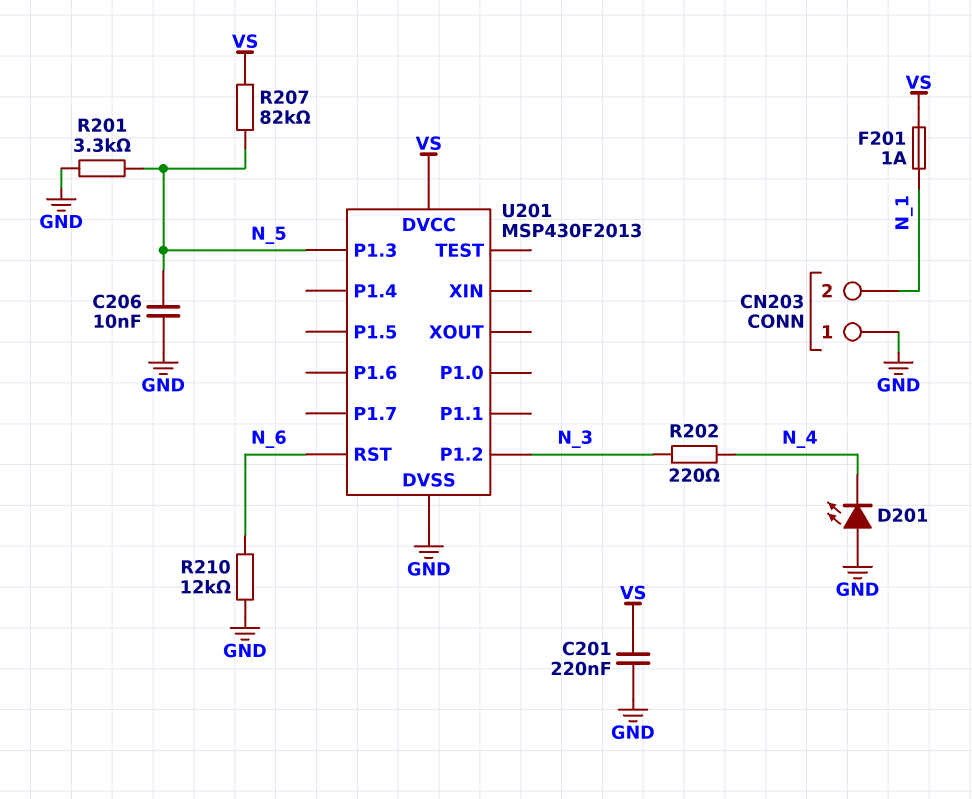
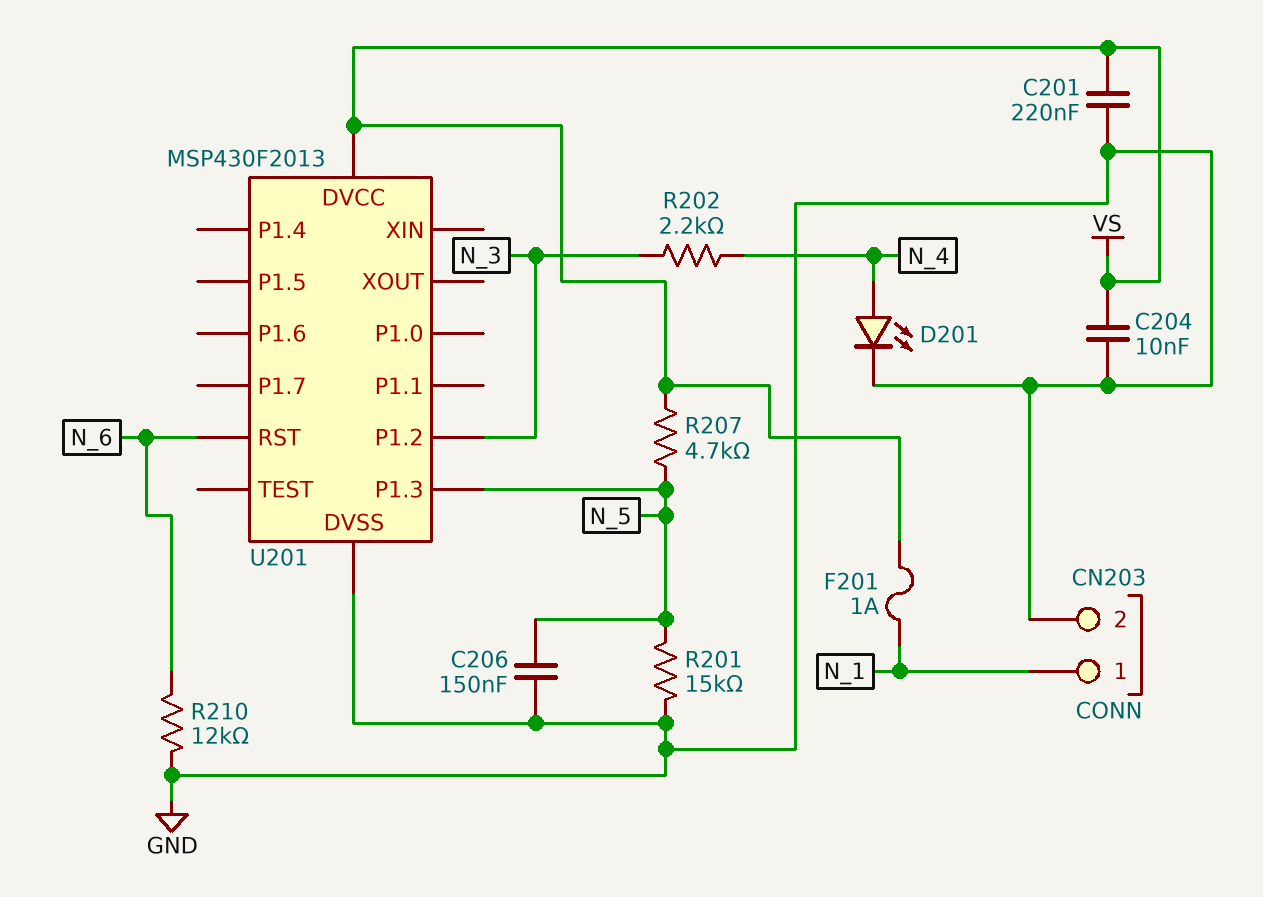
C204: none -> 10nF (GND, VS)
C206: 10nF (GND, N_5) -> 150nF (GND, N_5)
CN203 pin 1: GND -> N_1
CN203 pin 2: N_1 -> GND
D201: LED (A GND, K N_4) -> LED (A N_4, K GND)
R201: 3.3k (GND, N_5) -> 15k (GND, N_5)
R202: 220 (N_3, N_4) -> 2.2k (N_3, N_4)
R207: 82k (N_5, VS) -> 4.7k (N_5, VS)

